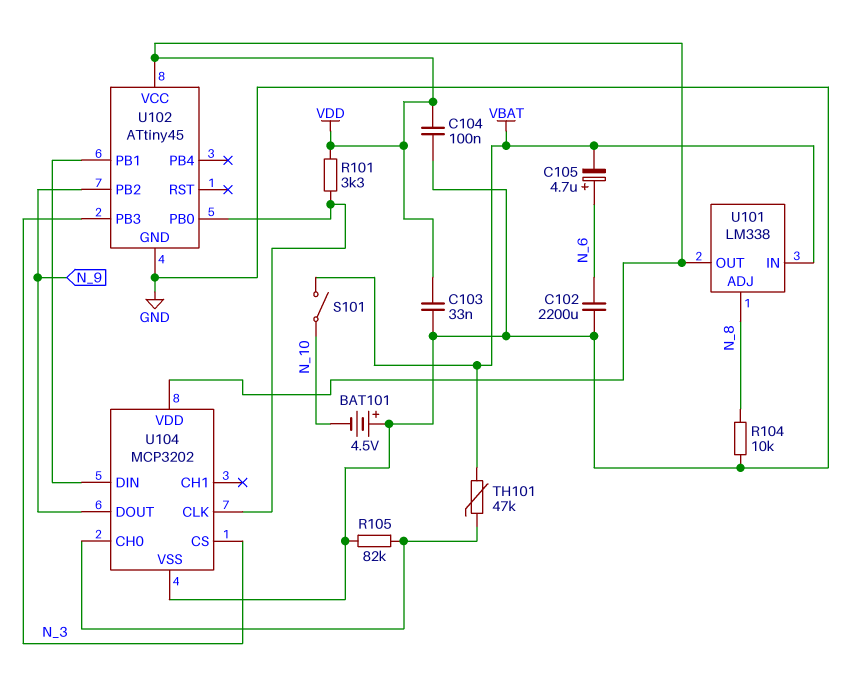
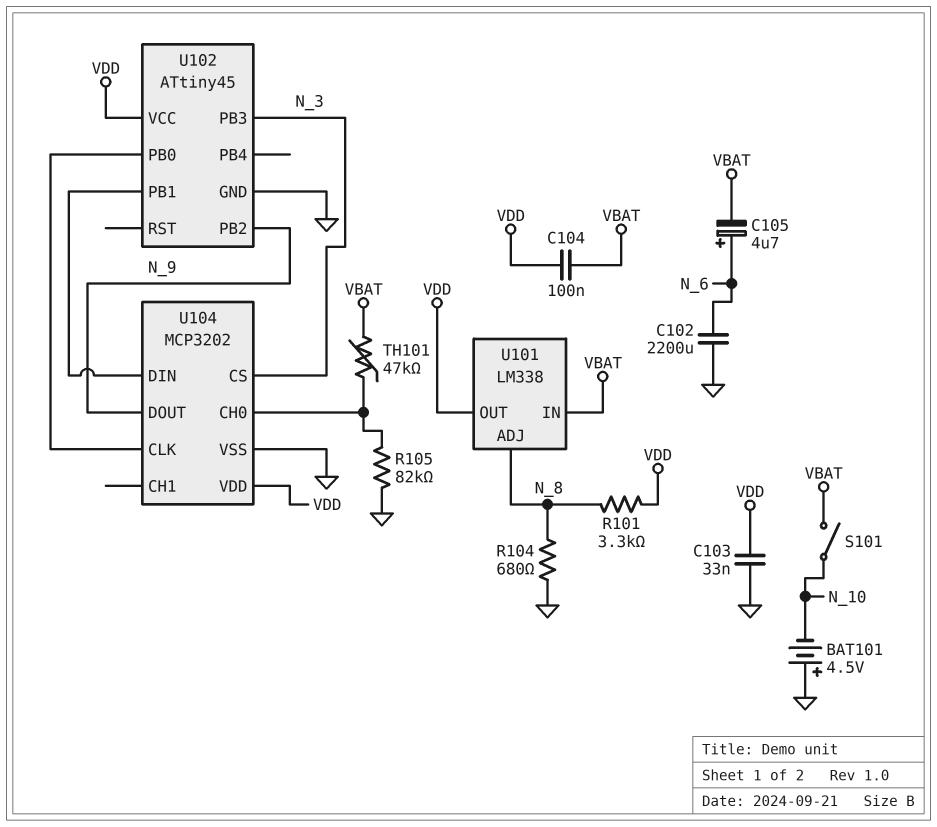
C104: 100nF (GND, VDD) -> 100nF (VBAT, VDD)
R101: 3.3k (U102/PB0, VDD) -> 3.3k (N_8, VDD)
R104: 10k (GND, N_8) -> 680 (GND, N_8)

